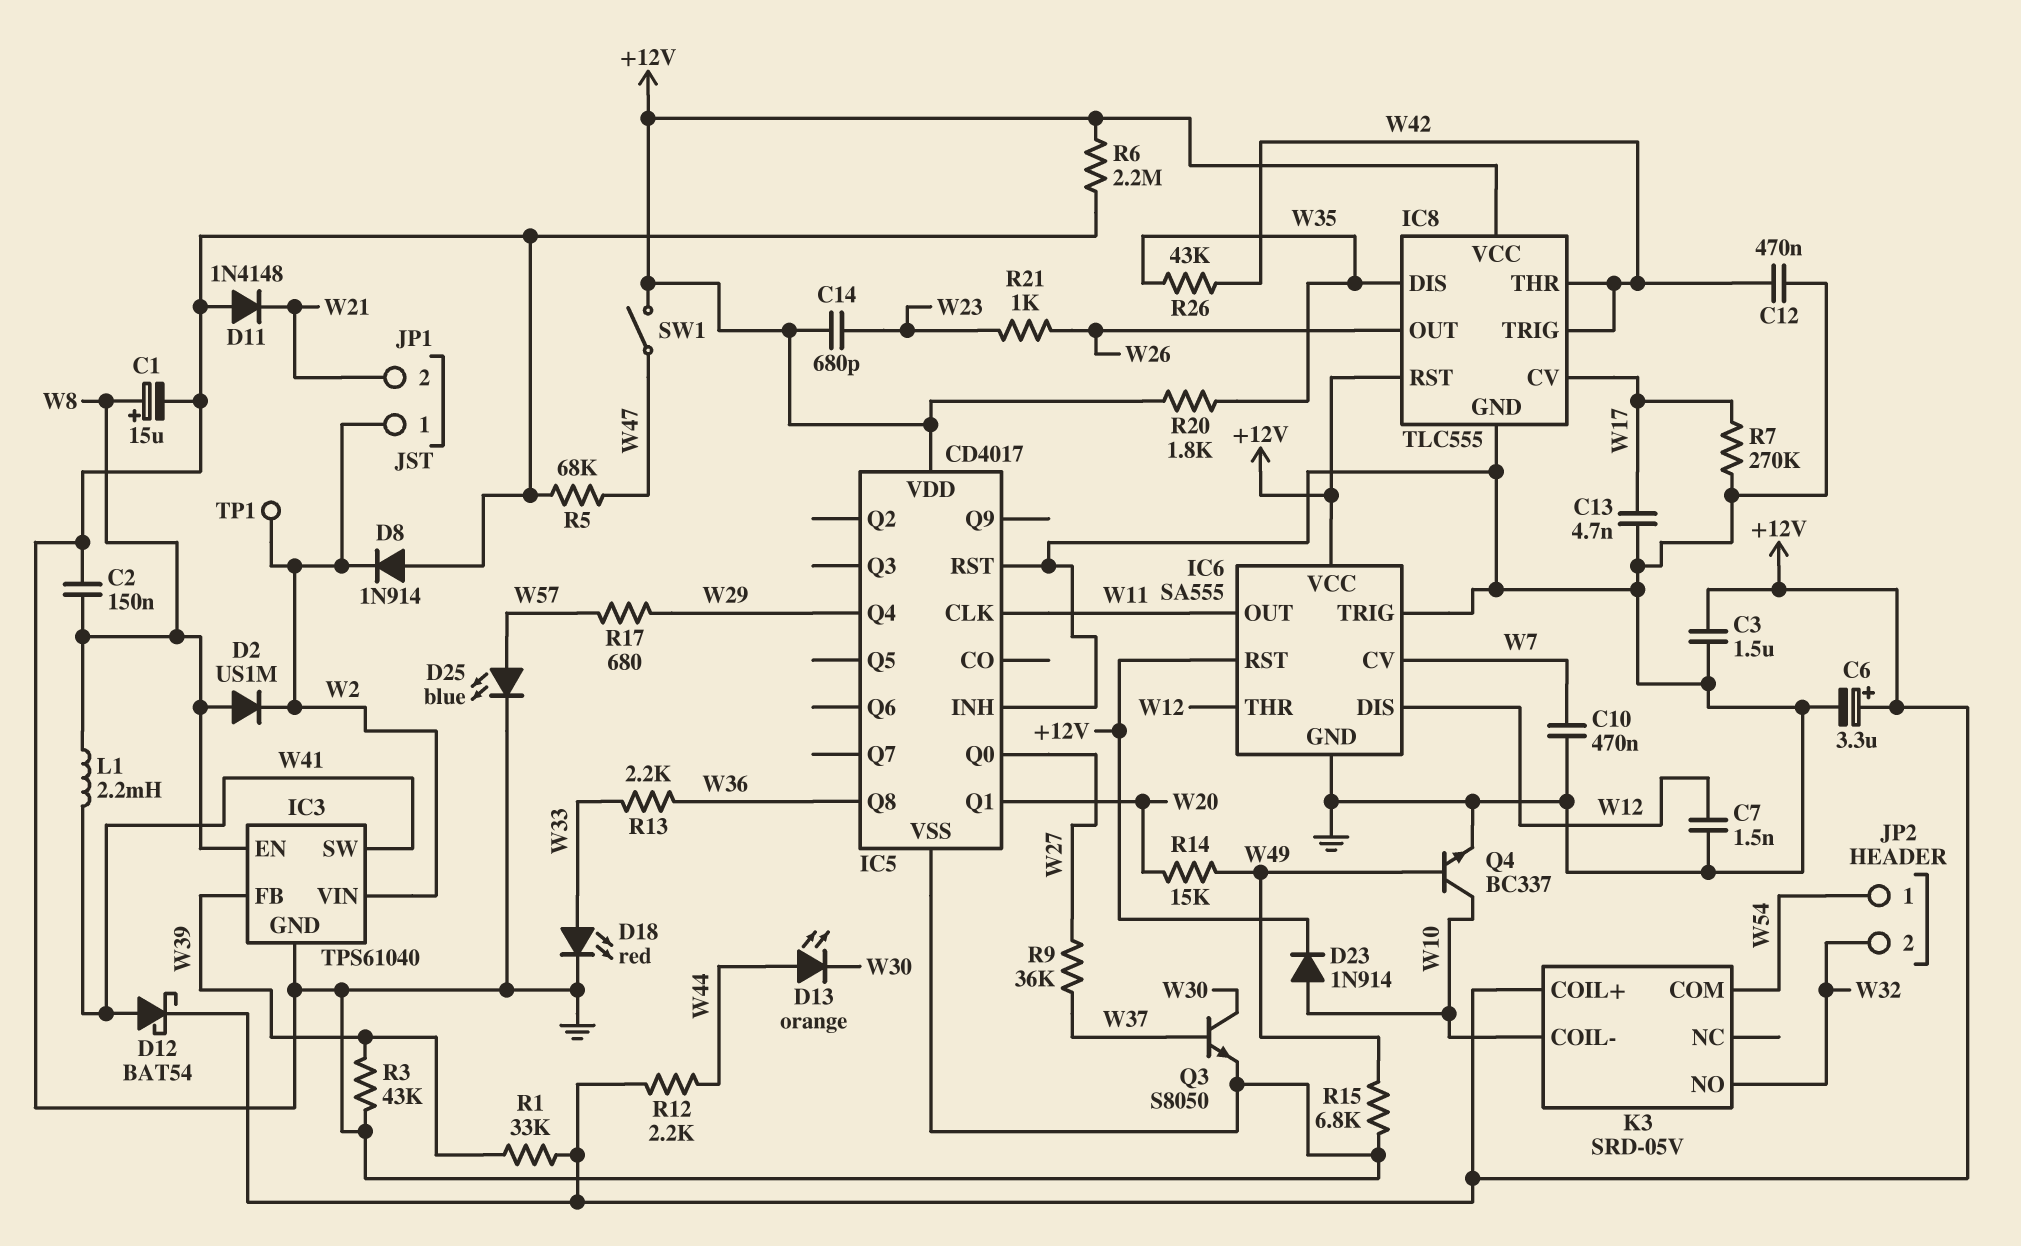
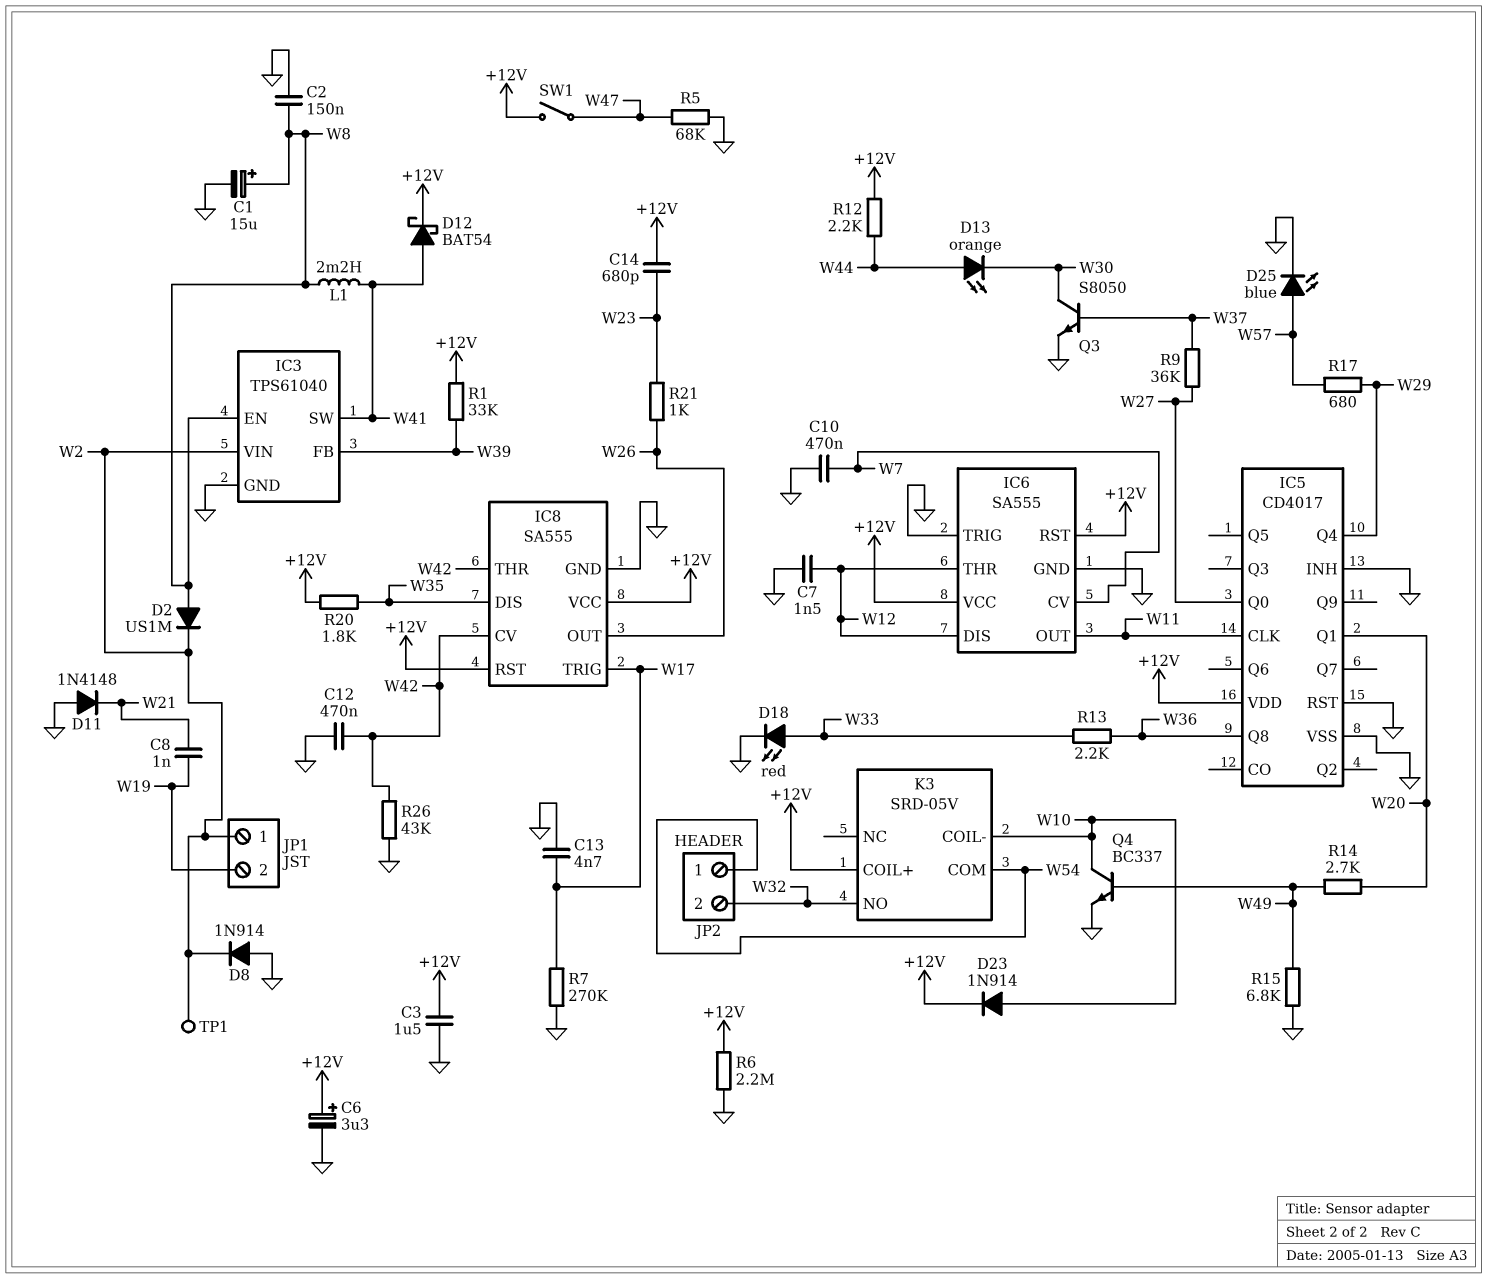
C8: none -> 1nF (W19, W21)
IC8: TLC555 -> SA555
IC8 pin CV: W17 -> W42
IC8 pin TRIG: W42 -> W17
JP1 pin 2: W21 -> W19
R3: 43k (GND, W39) -> none
R14: 15k (W20, W49) -> 2.7k (W20, W49)
R26: 43k (W35, W42) -> 43k (GND, W42)

